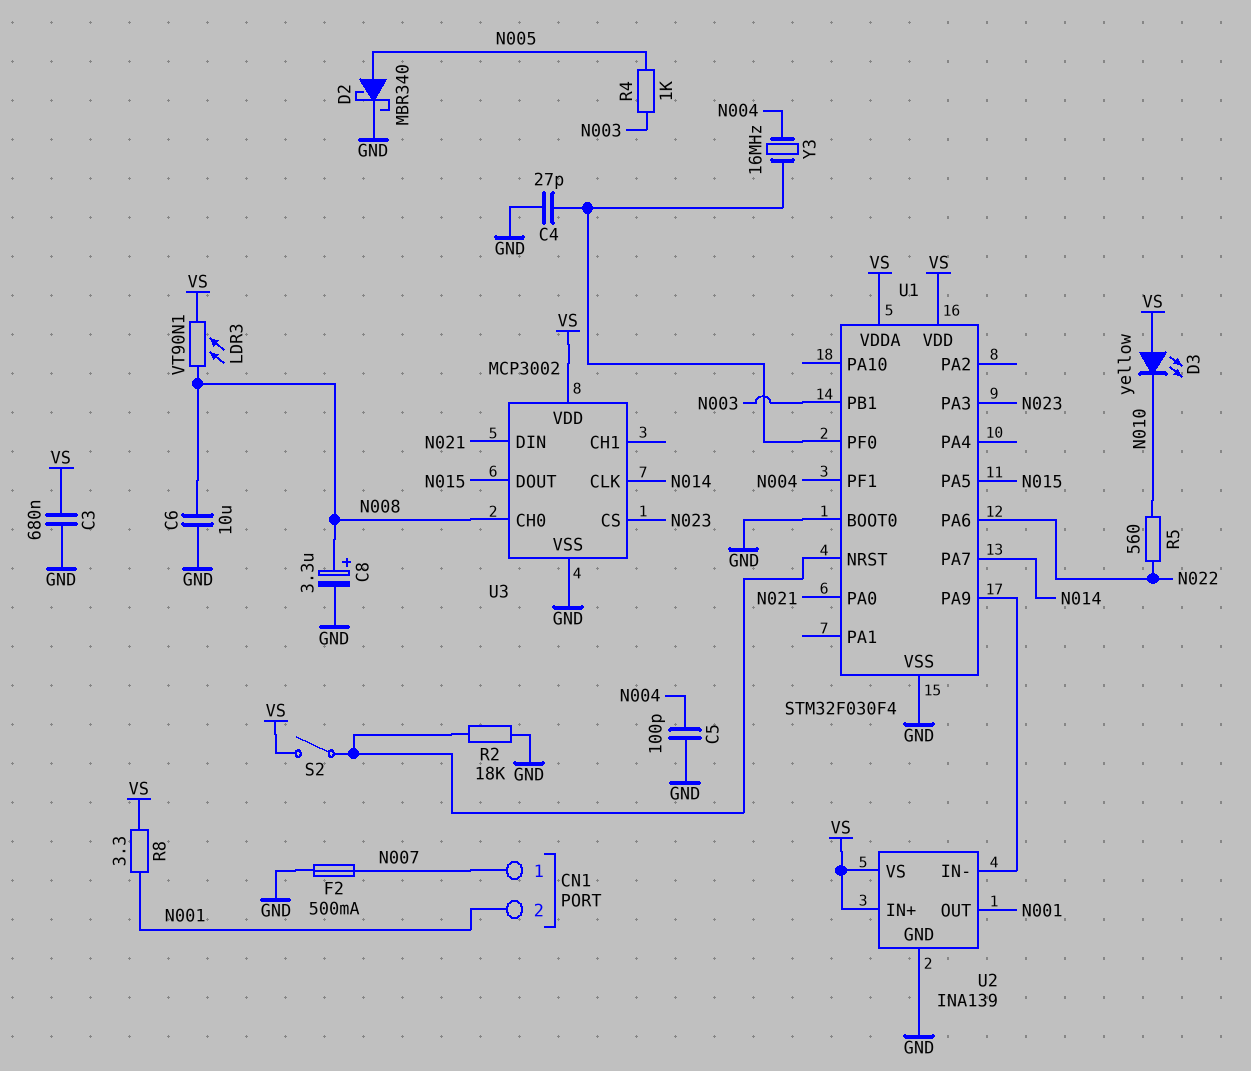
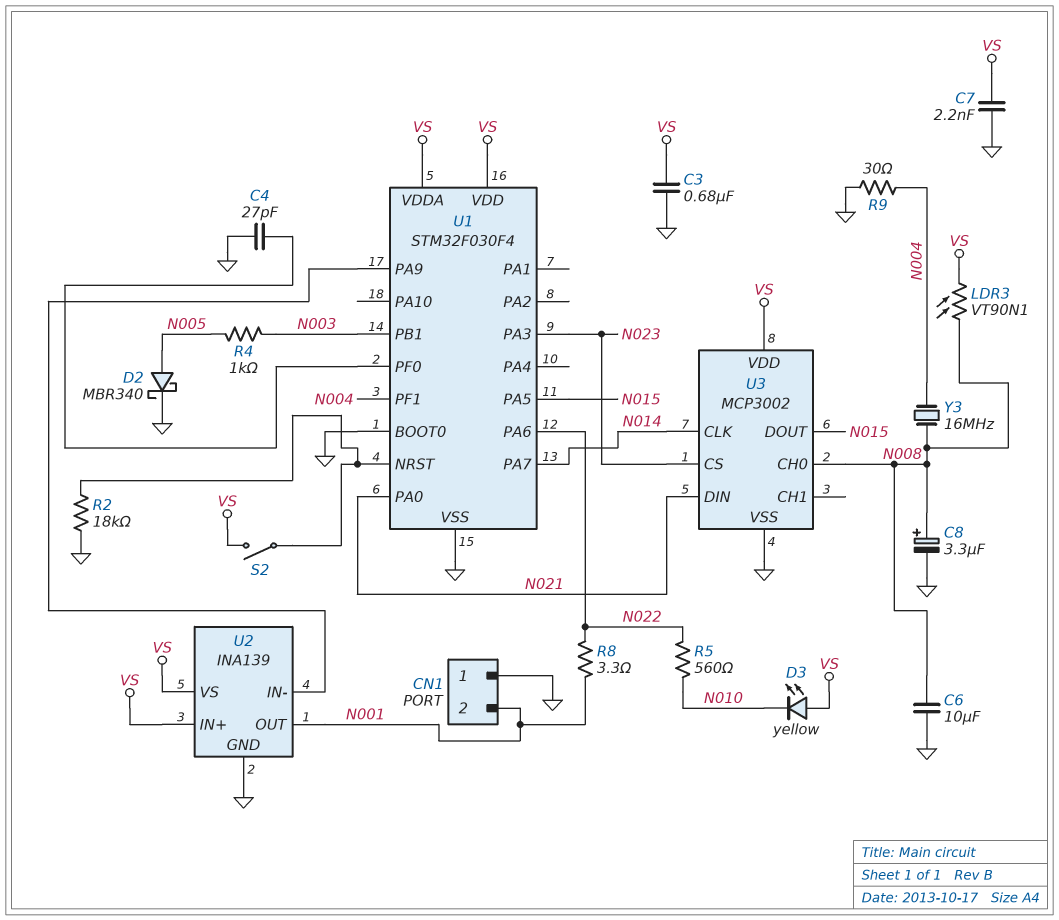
C5: 100pF (GND, N004) -> none
C7: none -> 2.2nF (GND, VS)
CN1 pin 1: N007 -> GND
F2: 500mA (GND, N007) -> none
R8: 3.3 (N001, VS) -> 3.3 (N001, N022)
R9: none -> 30 (GND, N004)
Y3: 16MHz (N004, U1/PF0) -> 16MHz (N004, N008)

